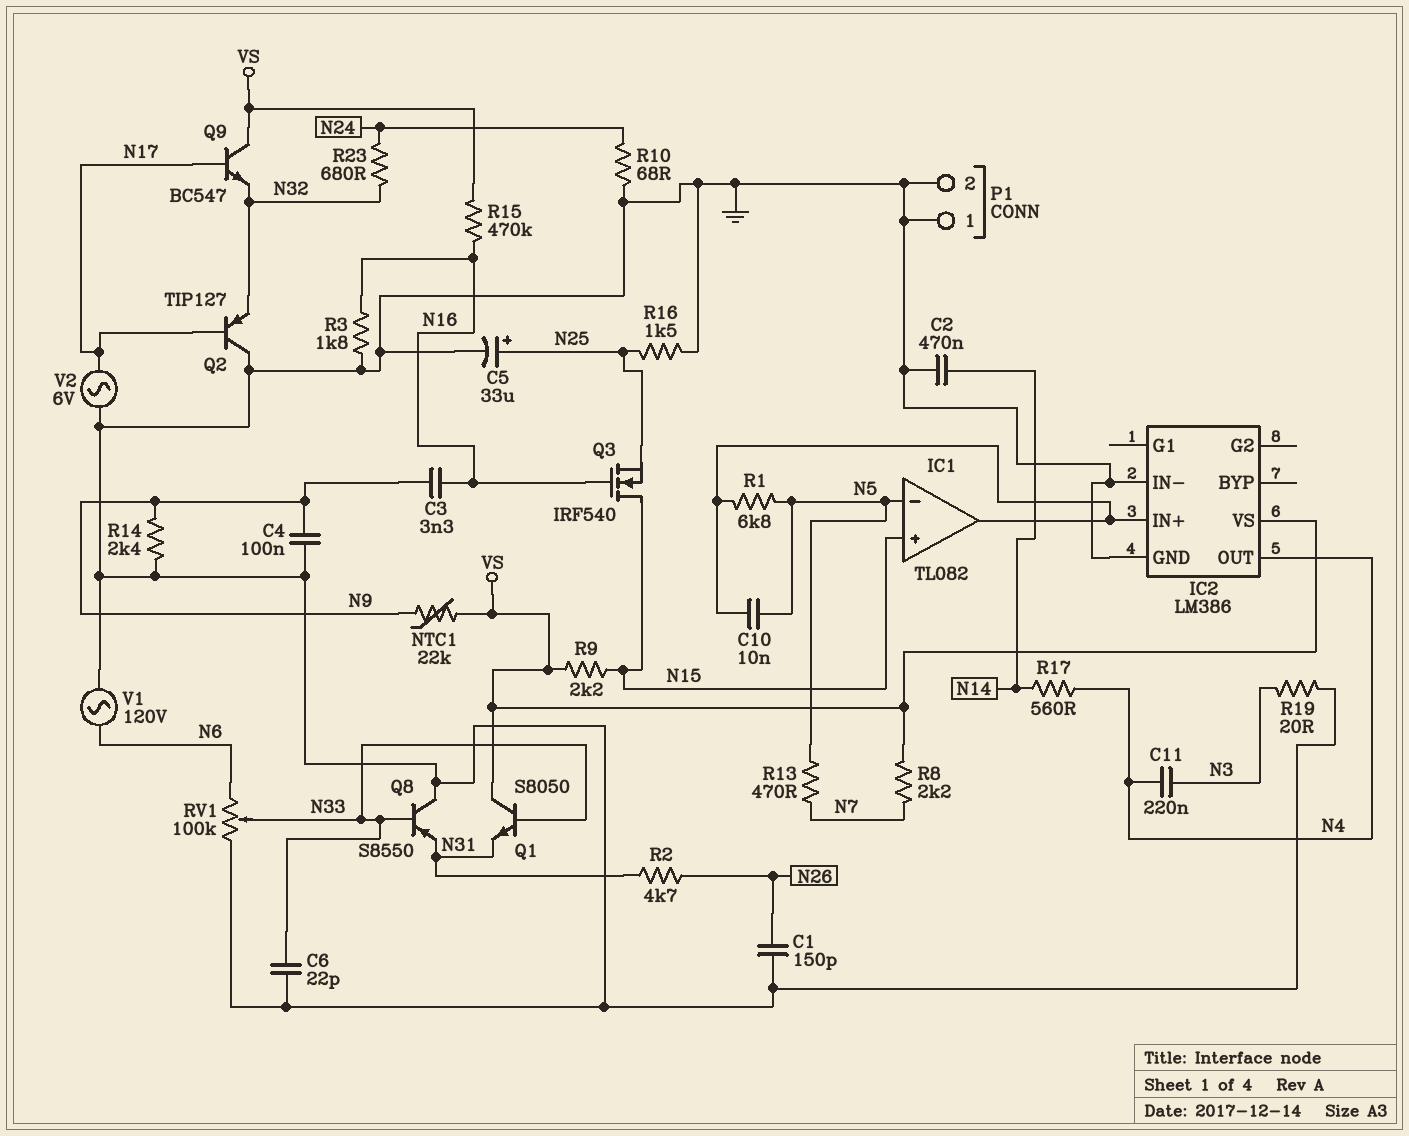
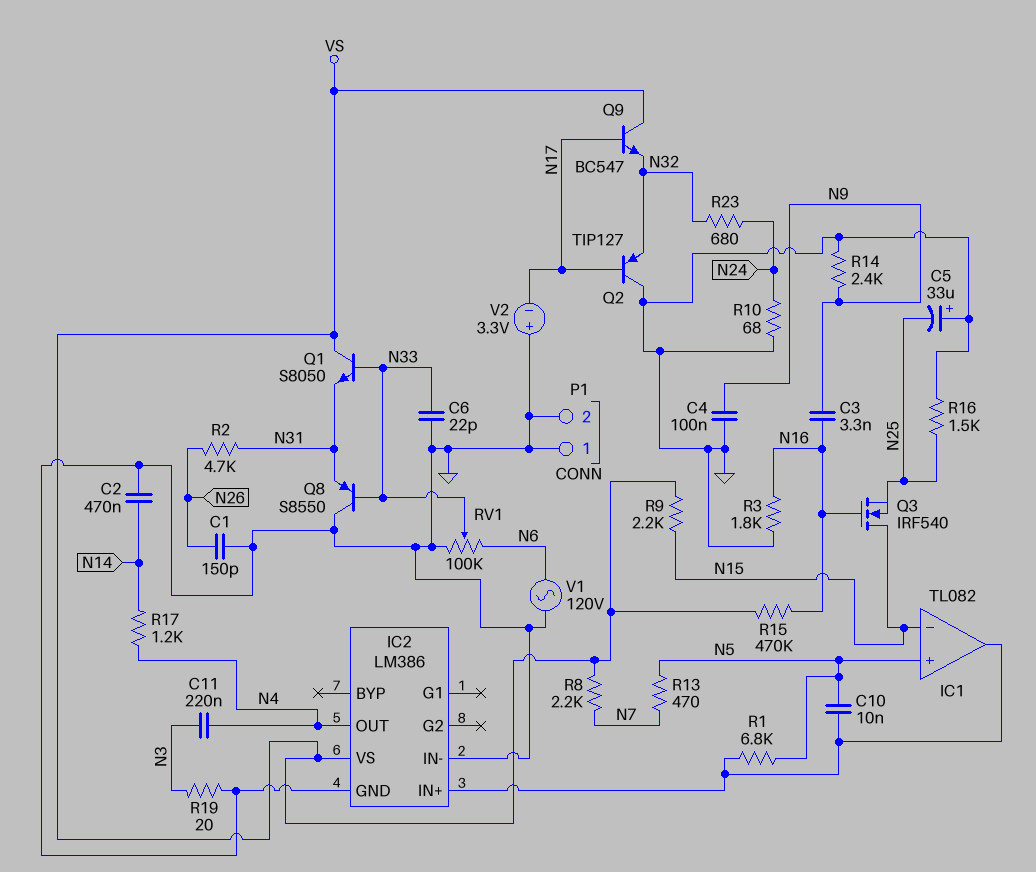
C5: 33uF (plus N25, minus GND) -> 33uF (plus GND, minus N25)
IC1 pin in+: N15 -> N5
IC1 pin in-: N5 -> N15
NTC1: 22k (N9, VS) -> none
R17: 560 (N4, N14) -> 1.2k (N4, N14)
V2: AC 6V (GND, N17) -> 3.3V (plus GND, minus N17)

